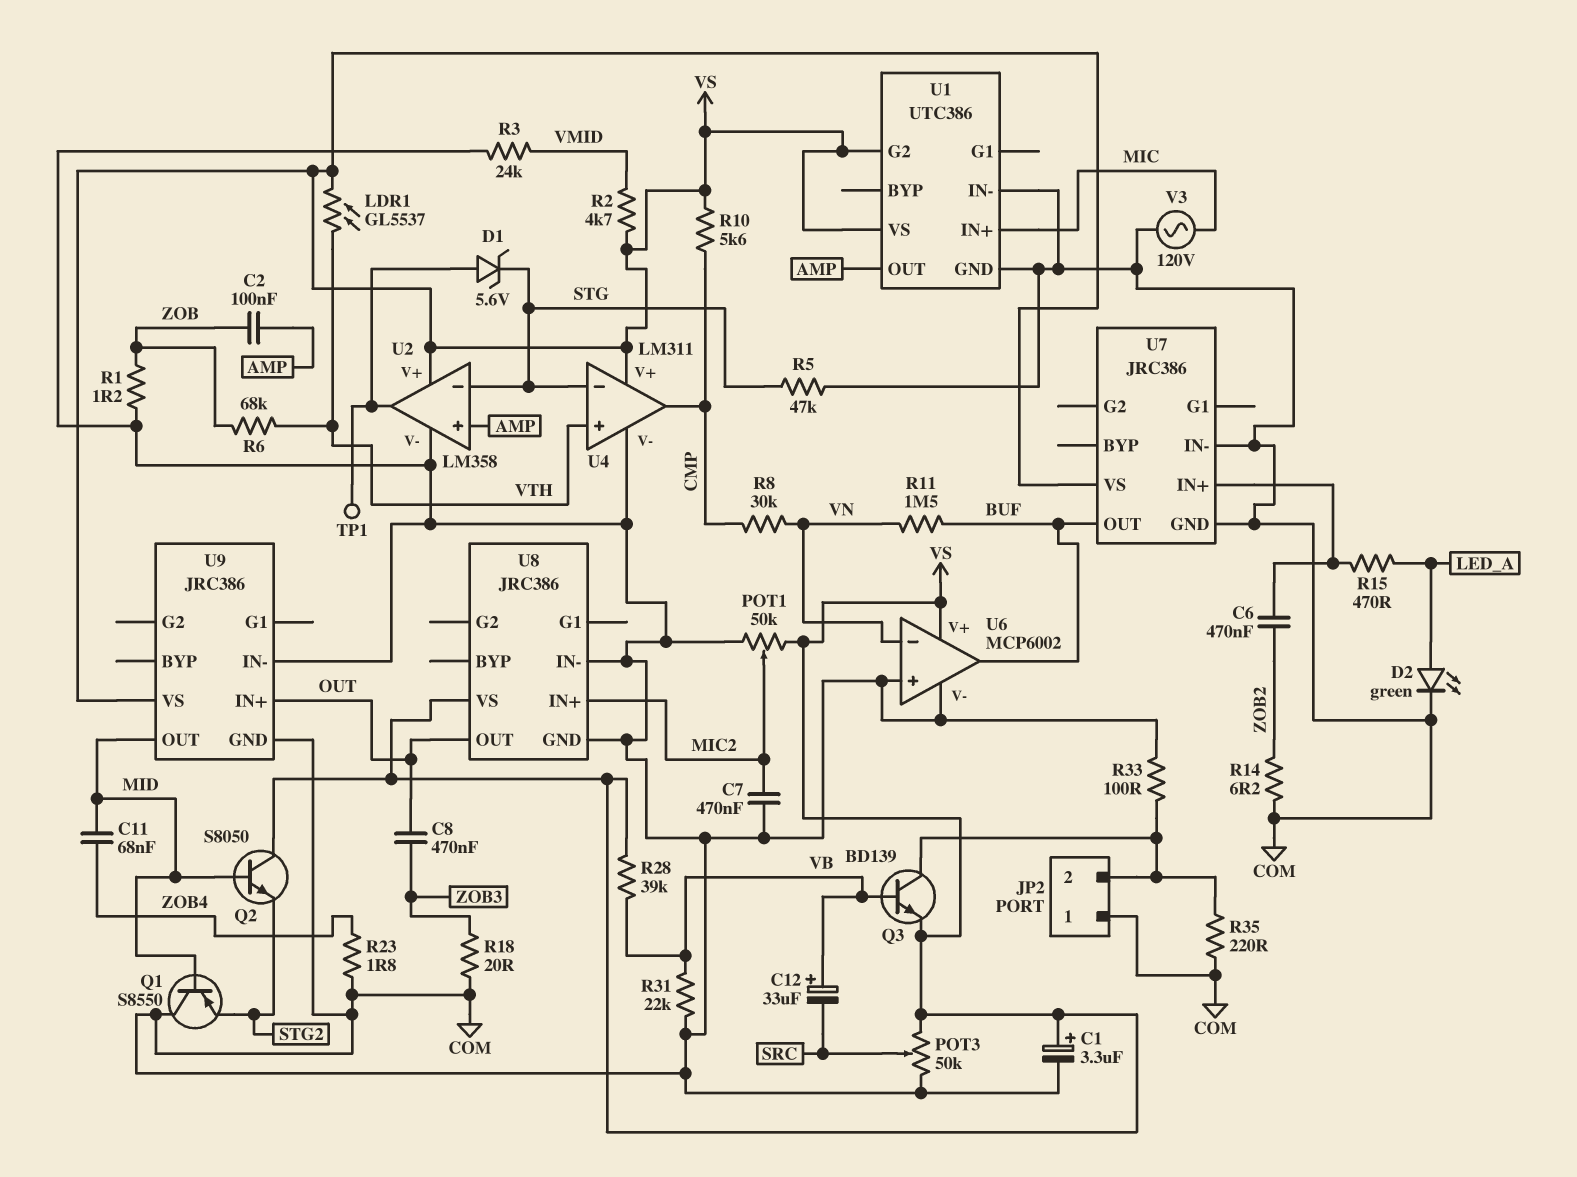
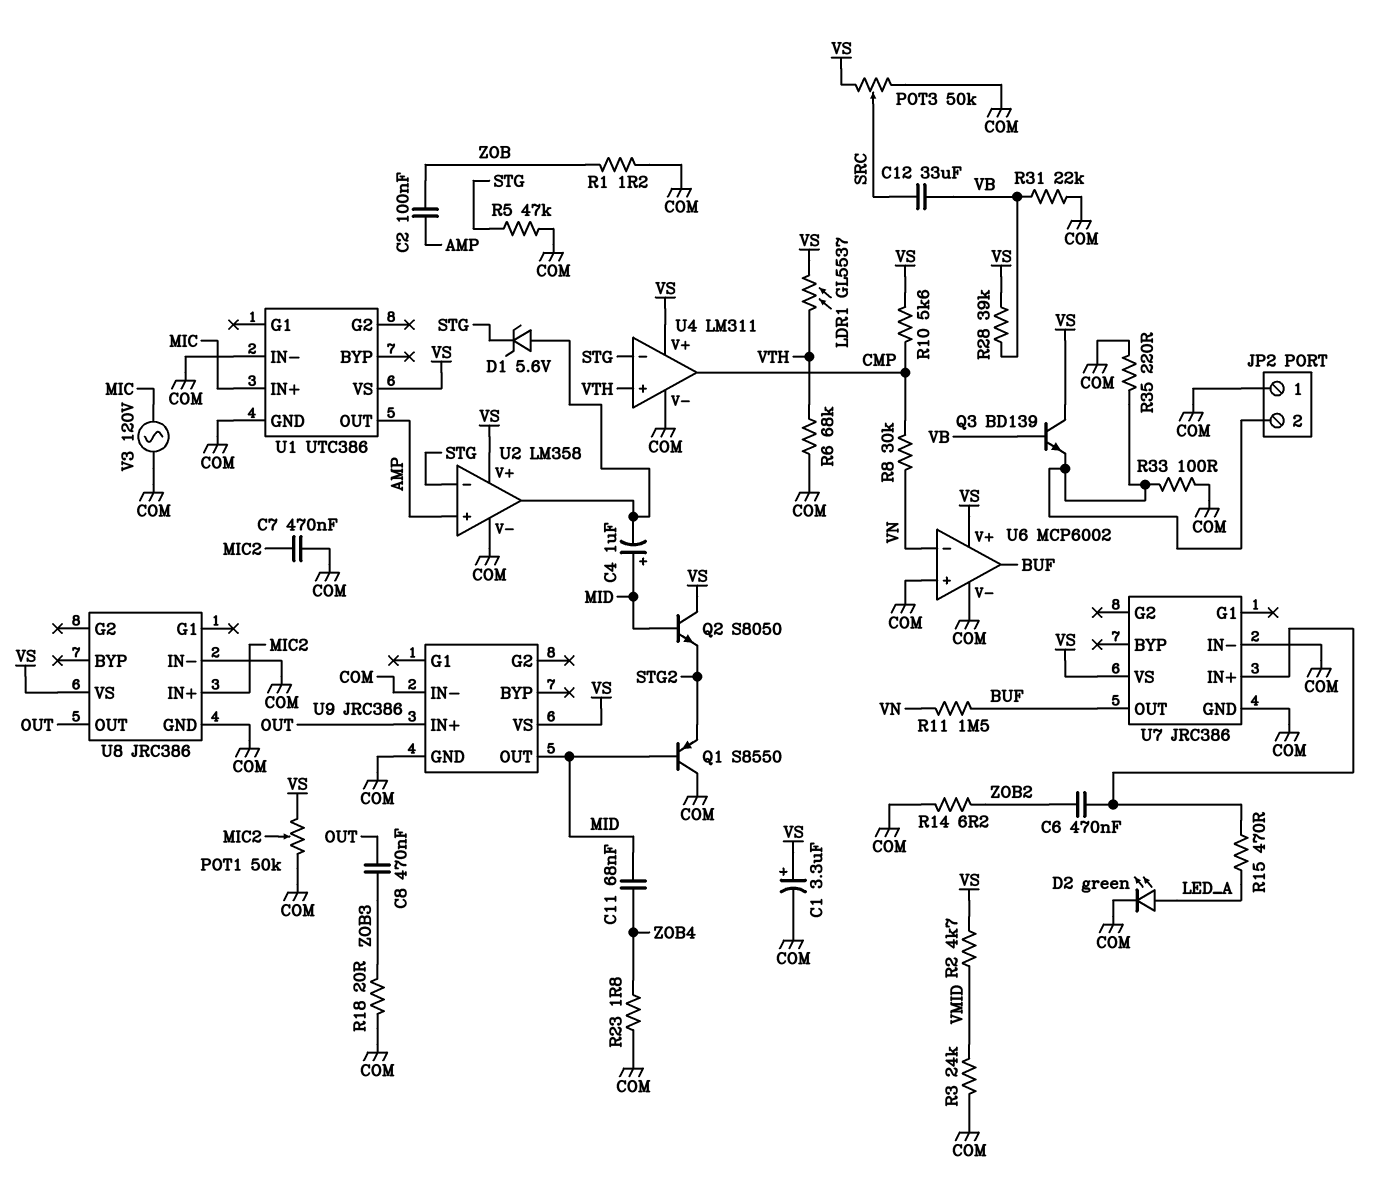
C4: none -> 1uF (plus MID, minus U2/out)
C12: 33uF (plus VB, minus SRC) -> 33uF (SRC, VB)
Q3: NPN BD139 (B VB, C JP2/2, E VS) -> NPN BD139 (B VB, C VS, E JP2/2)
R6: 68k (VTH, ZOB) -> 68k (COM, VTH)
TP1: test point (U2/out) -> none
U1 pin G2: VS -> none

